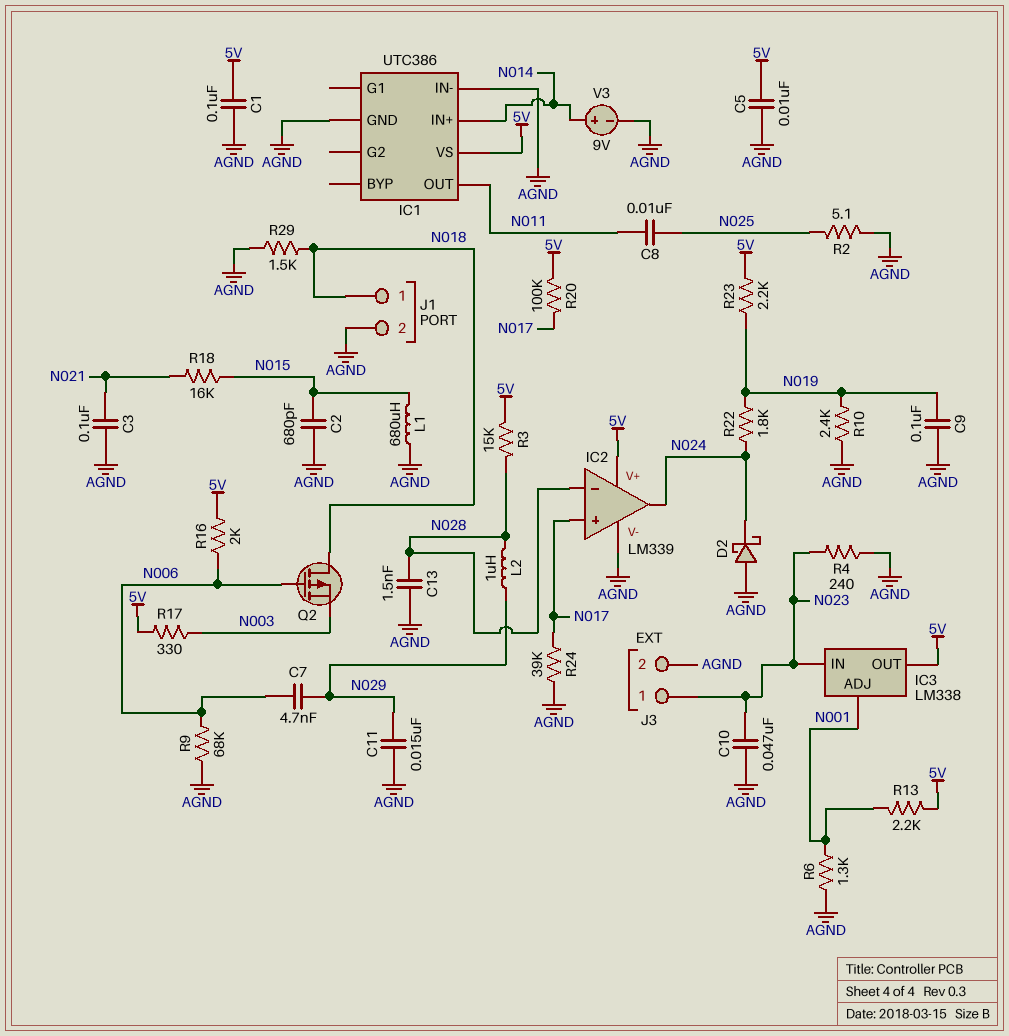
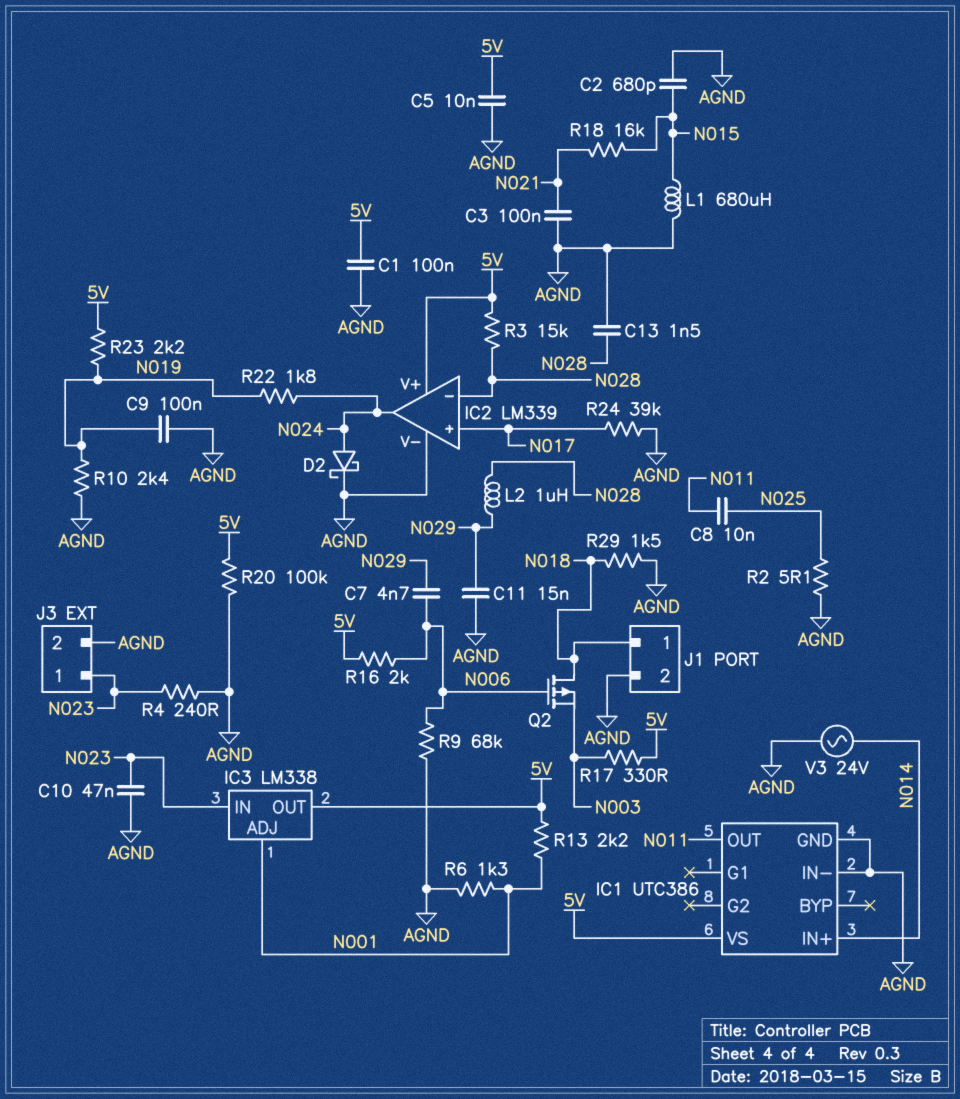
D2: schottky (A AGND, K N024) -> schottky (A N024, K AGND)
R20: 100k (5V, N017) -> 100k (5V, AGND)
V3: 9V (plus N014, minus AGND) -> AC 24V (AGND, N014)

